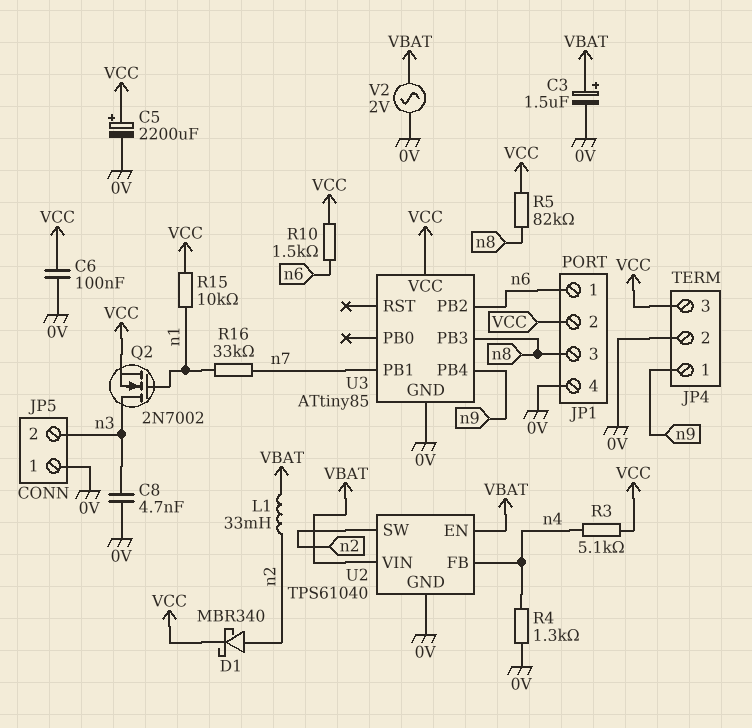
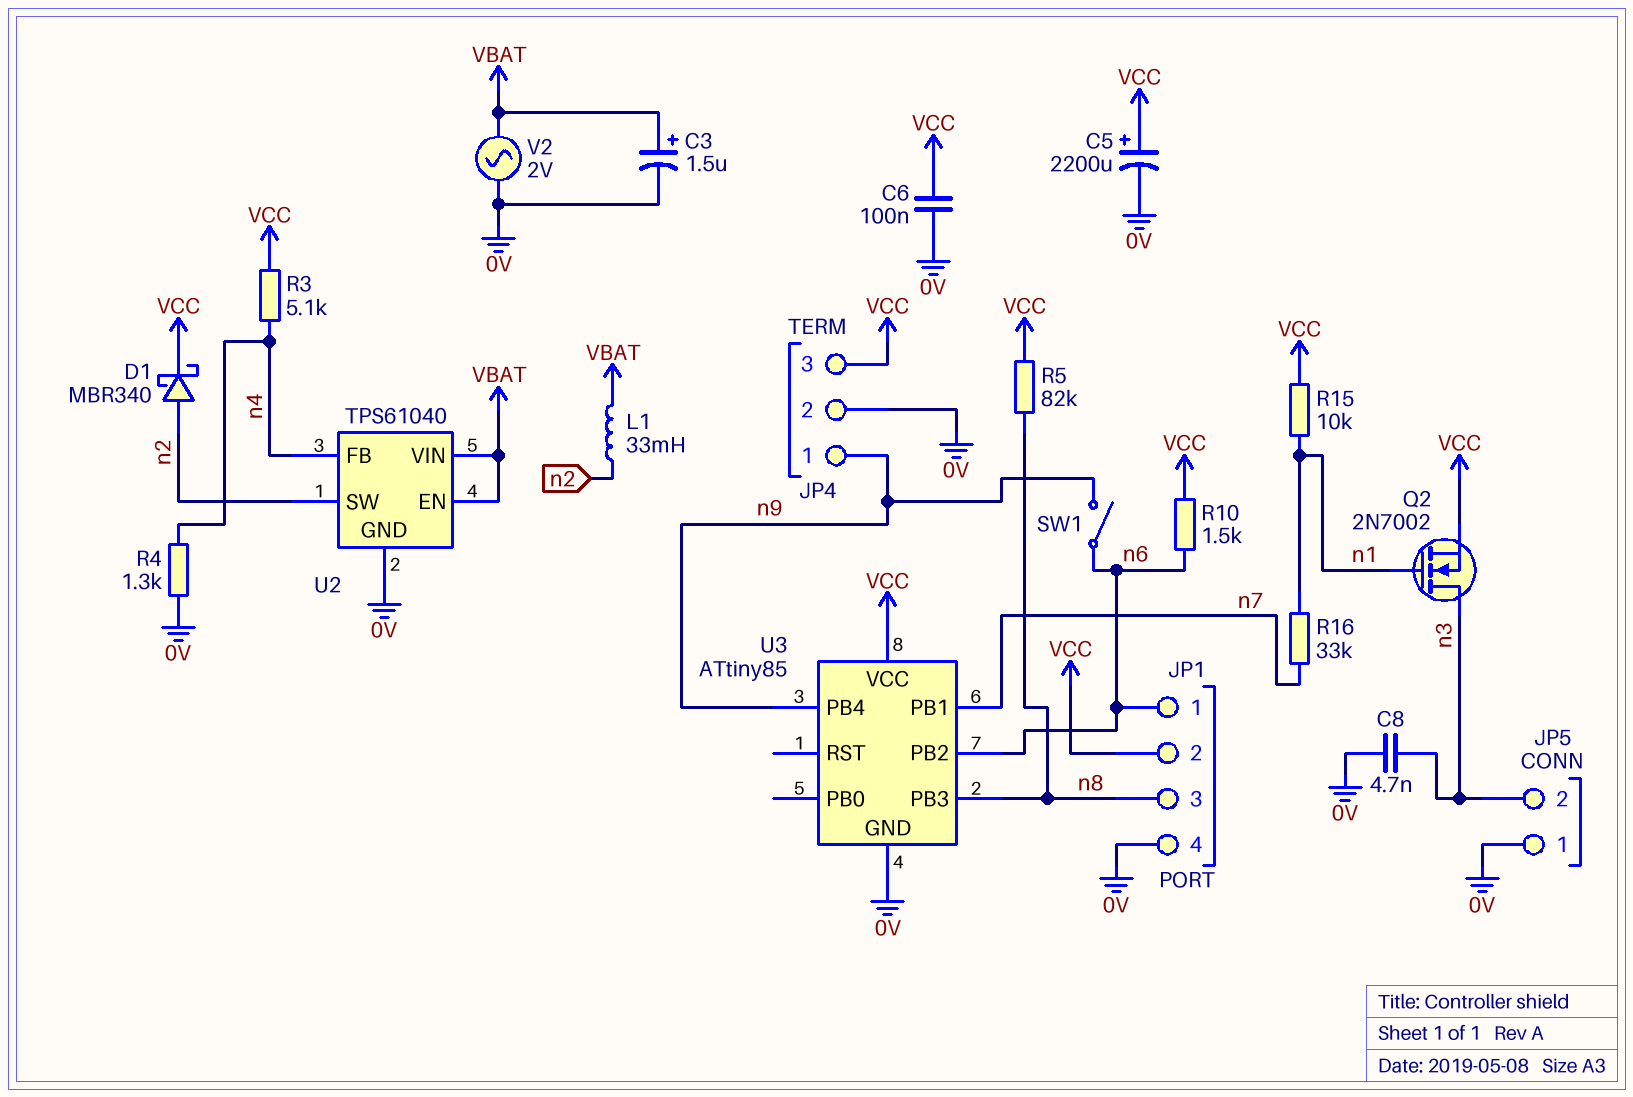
SW1: none -> switch (n6, n9)

